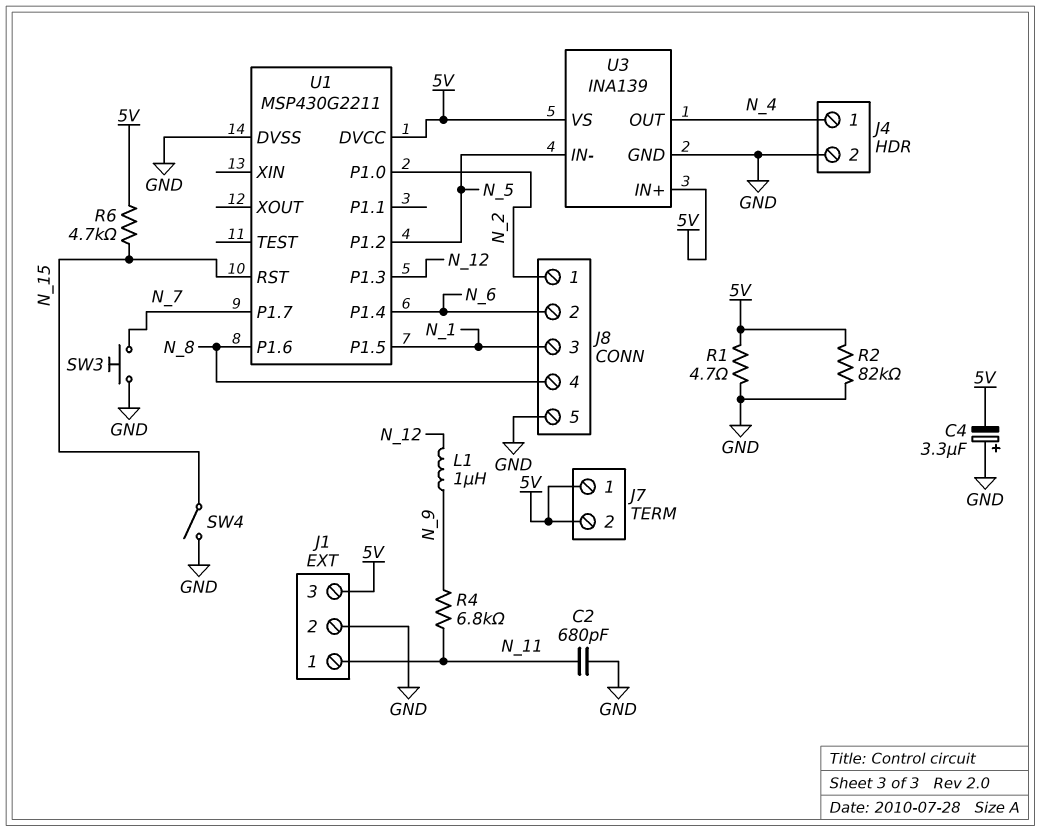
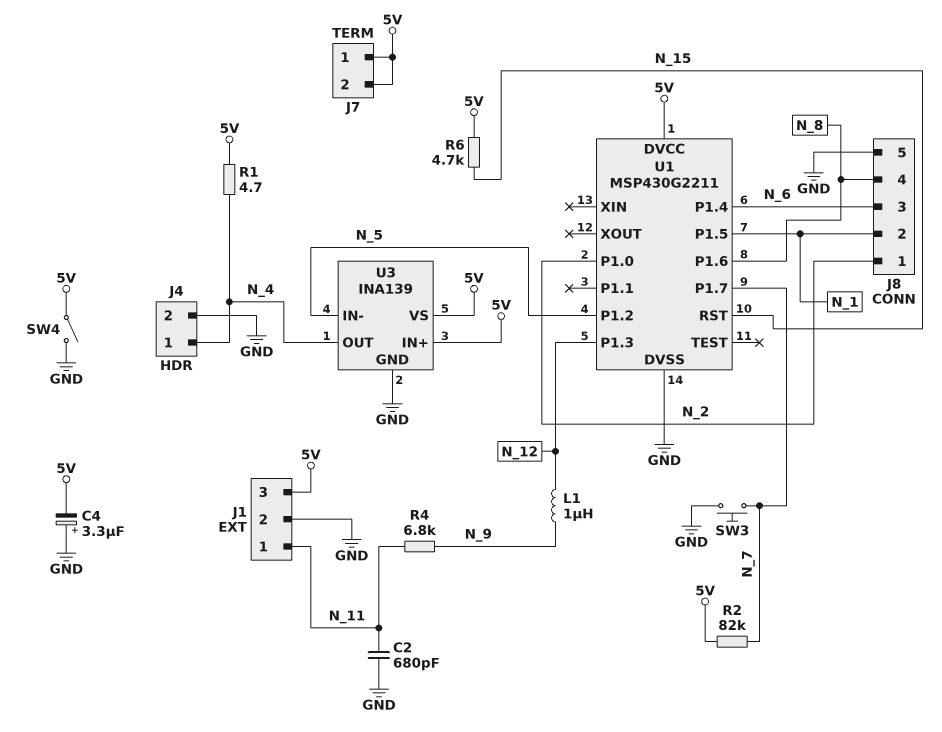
J8 pin 2: N_6 -> N_1
J8 pin 3: N_1 -> N_6
R1: 4.7 (5V, GND) -> 4.7 (5V, N_4)
R2: 82k (5V, GND) -> 82k (5V, N_7)
SW4: switch (GND, N_15) -> switch (5V, GND)

